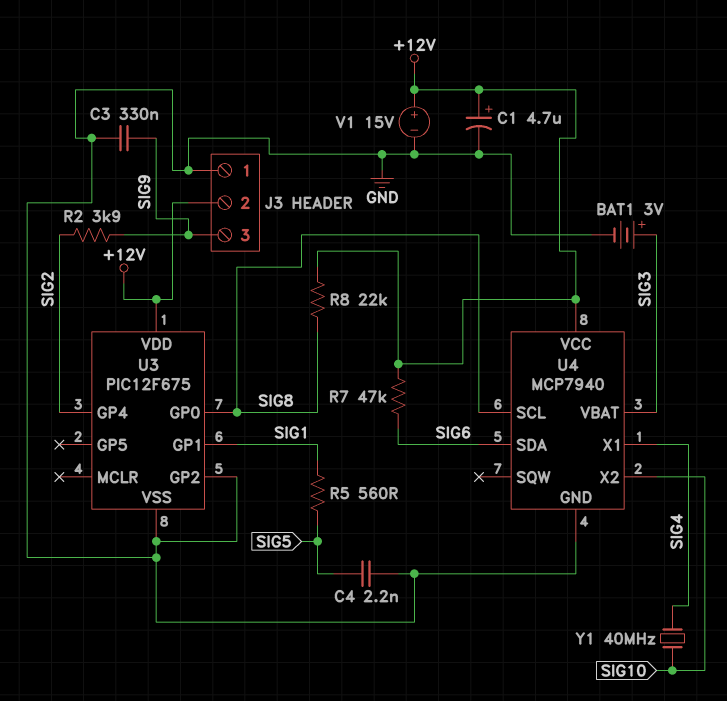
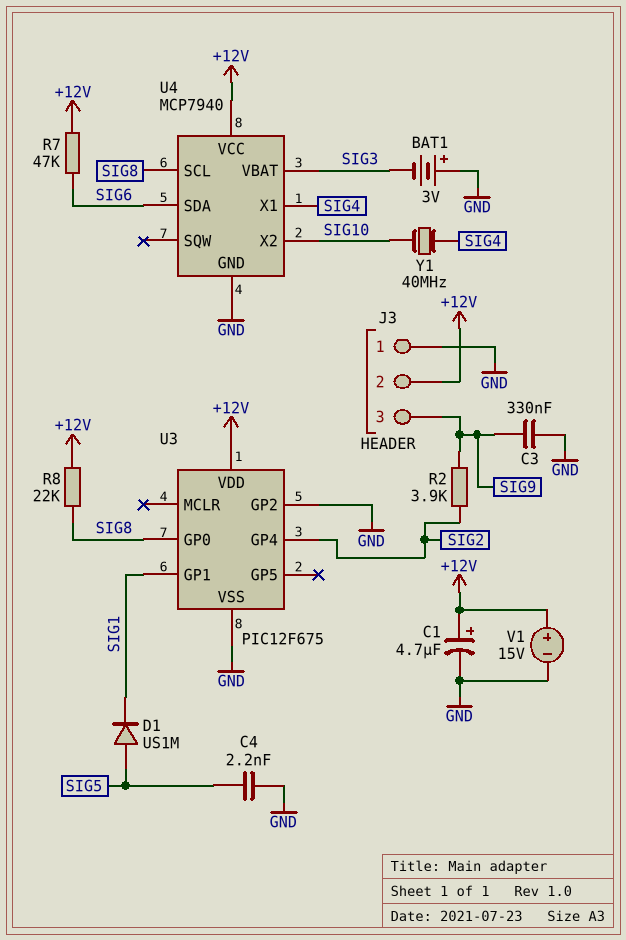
BAT1: 3V (plus SIG3, minus GND) -> 3V (plus GND, minus SIG3)
D1: none -> diode US1M (A SIG5, K SIG1)
R5: 560 (SIG1, SIG5) -> none

